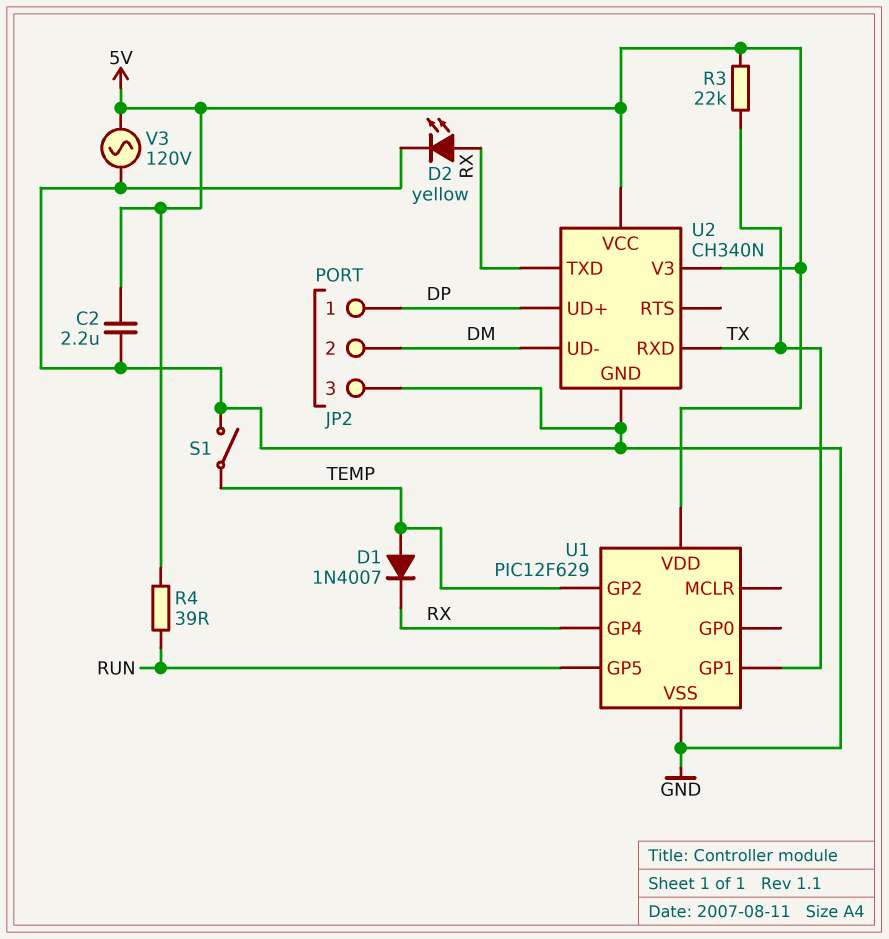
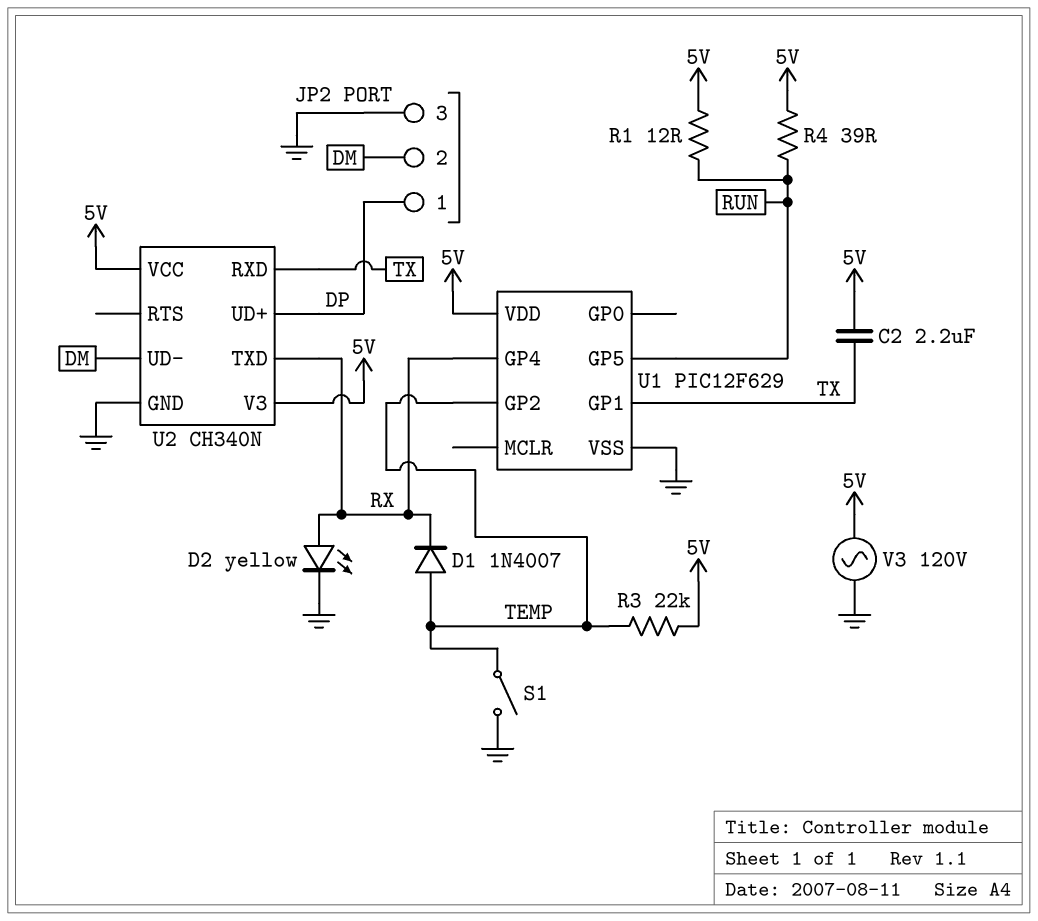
C2: 2.2uF (5V, GND) -> 2.2uF (5V, TX)
R1: none -> 12 (5V, RUN)
R3: 22k (5V, TX) -> 22k (5V, TEMP)

